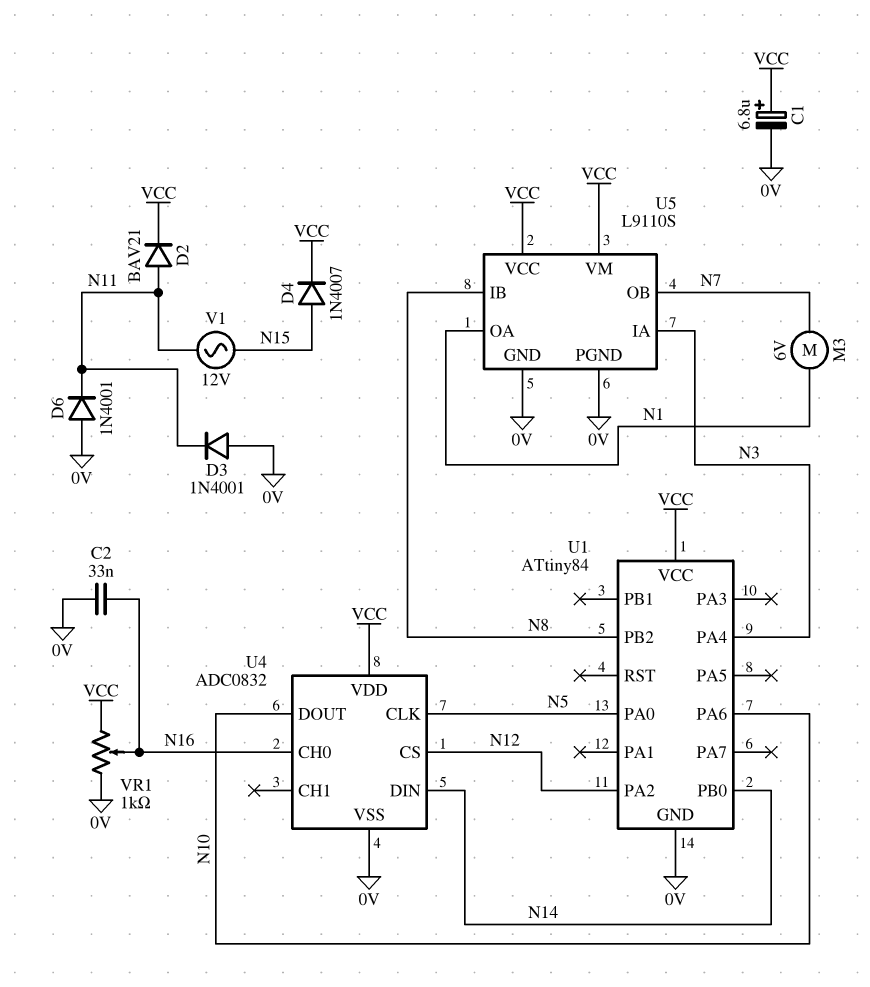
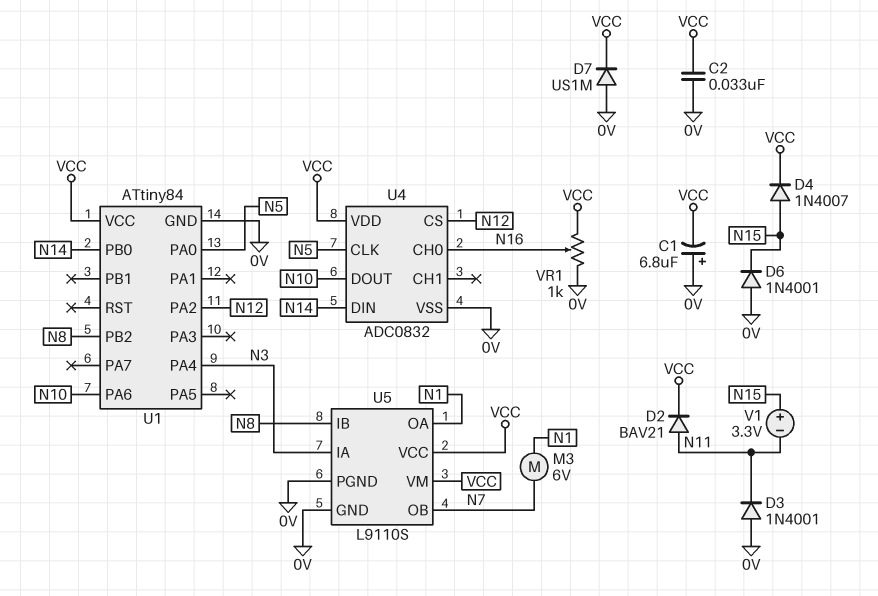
C1: 6.8uF (plus VCC, minus 0V) -> 6.8uF (plus 0V, minus VCC)
C2: 33nF (0V, N16) -> 33nF (0V, VCC)
D6: diode 1N4001 (A 0V, K N11) -> diode 1N4001 (A 0V, K N15)
D7: none -> diode US1M (A 0V, K VCC)
V1: AC 12V (N11, N15) -> 3.3V (plus N15, minus N11)

